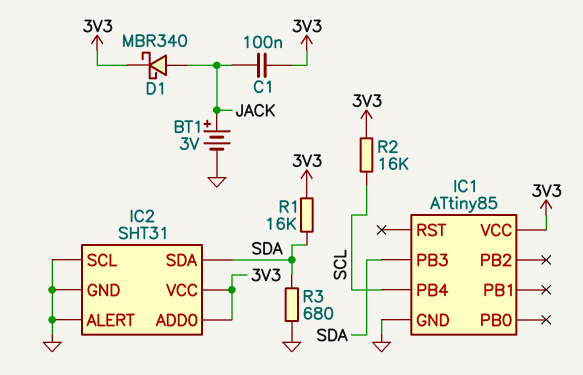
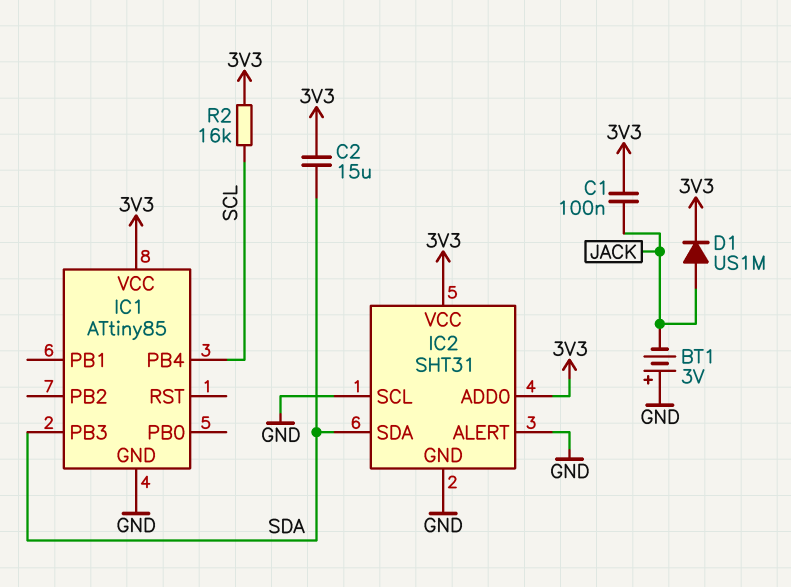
BT1: 3V (plus JACK, minus GND) -> 3V (plus GND, minus JACK)
C2: none -> 15uF (3V3, SDA)
D1: schottky MBR340 (A JACK, K 3V3) -> diode US1M (A JACK, K 3V3)
R1: 16k (3V3, SDA) -> none
R3: 680 (GND, SDA) -> none

